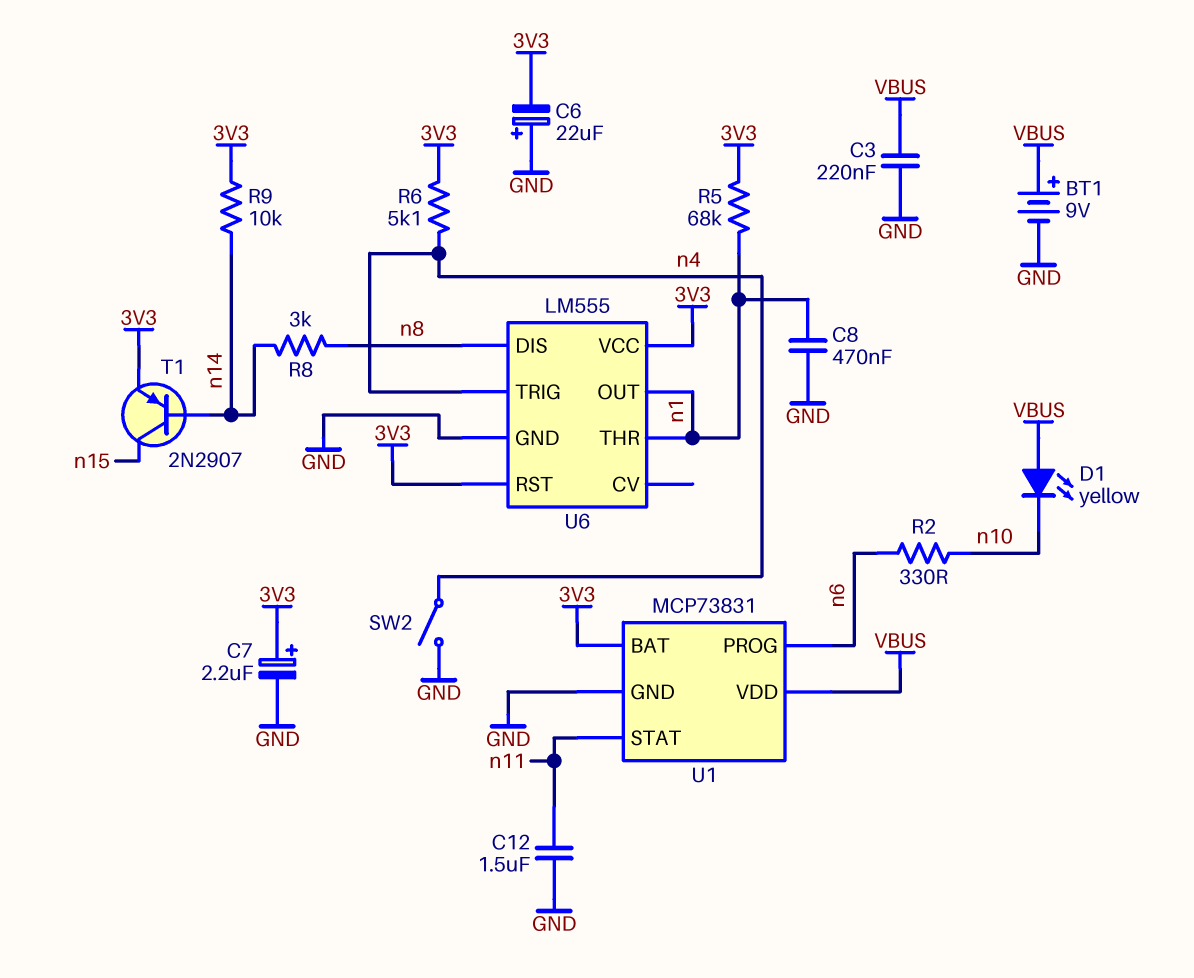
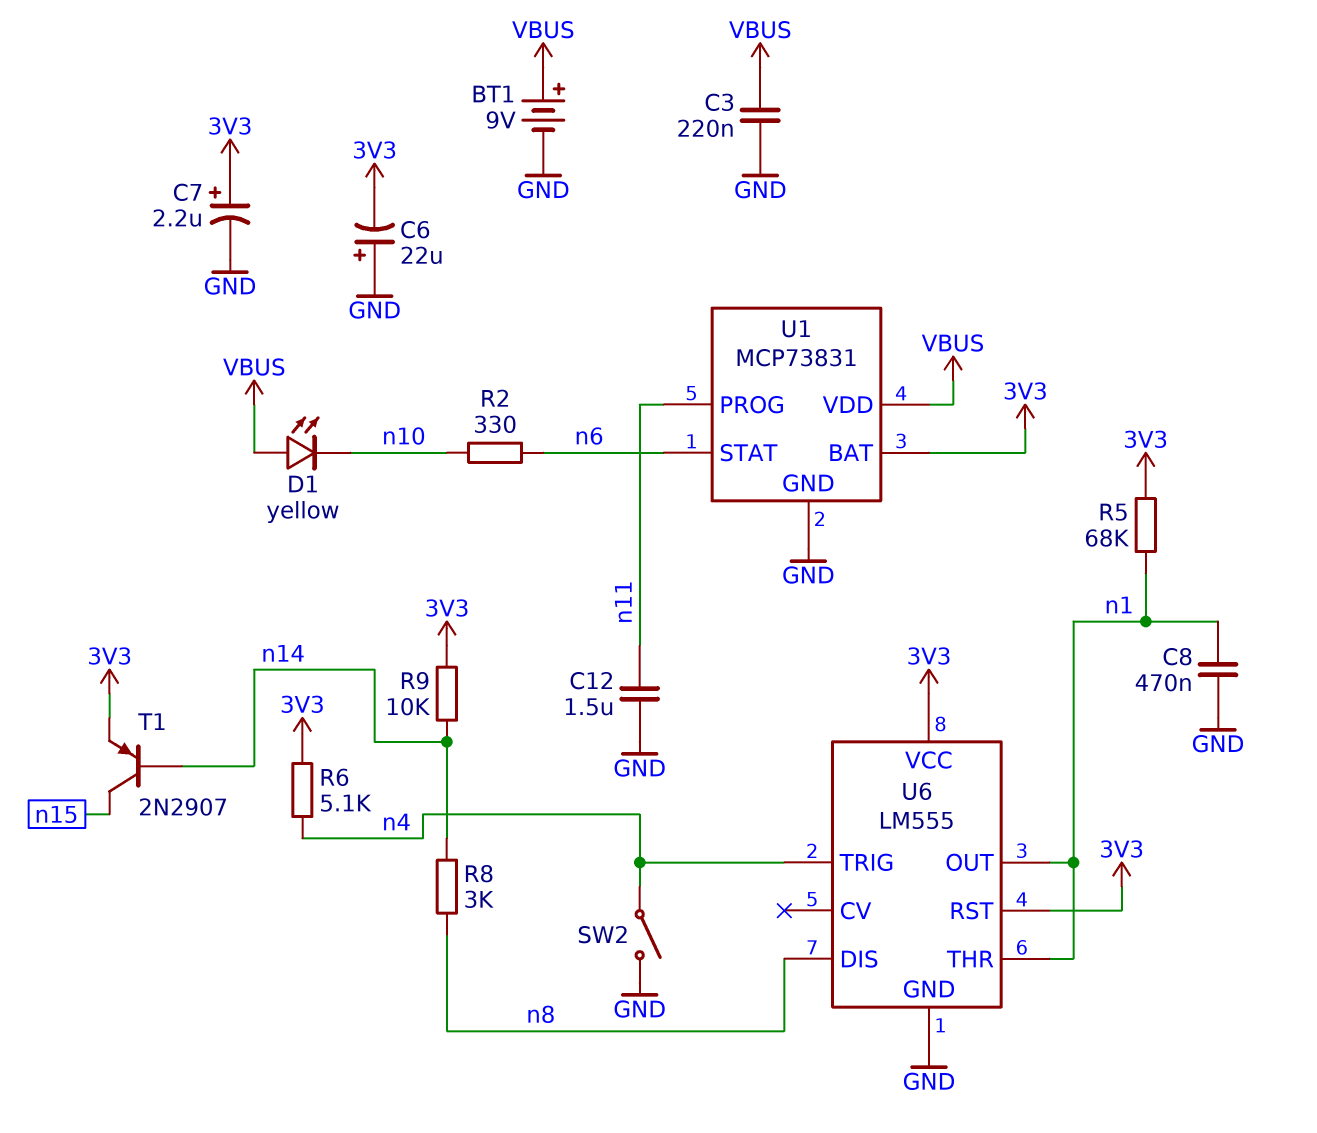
U1 pin PROG: n6 -> n11
U1 pin STAT: n11 -> n6

